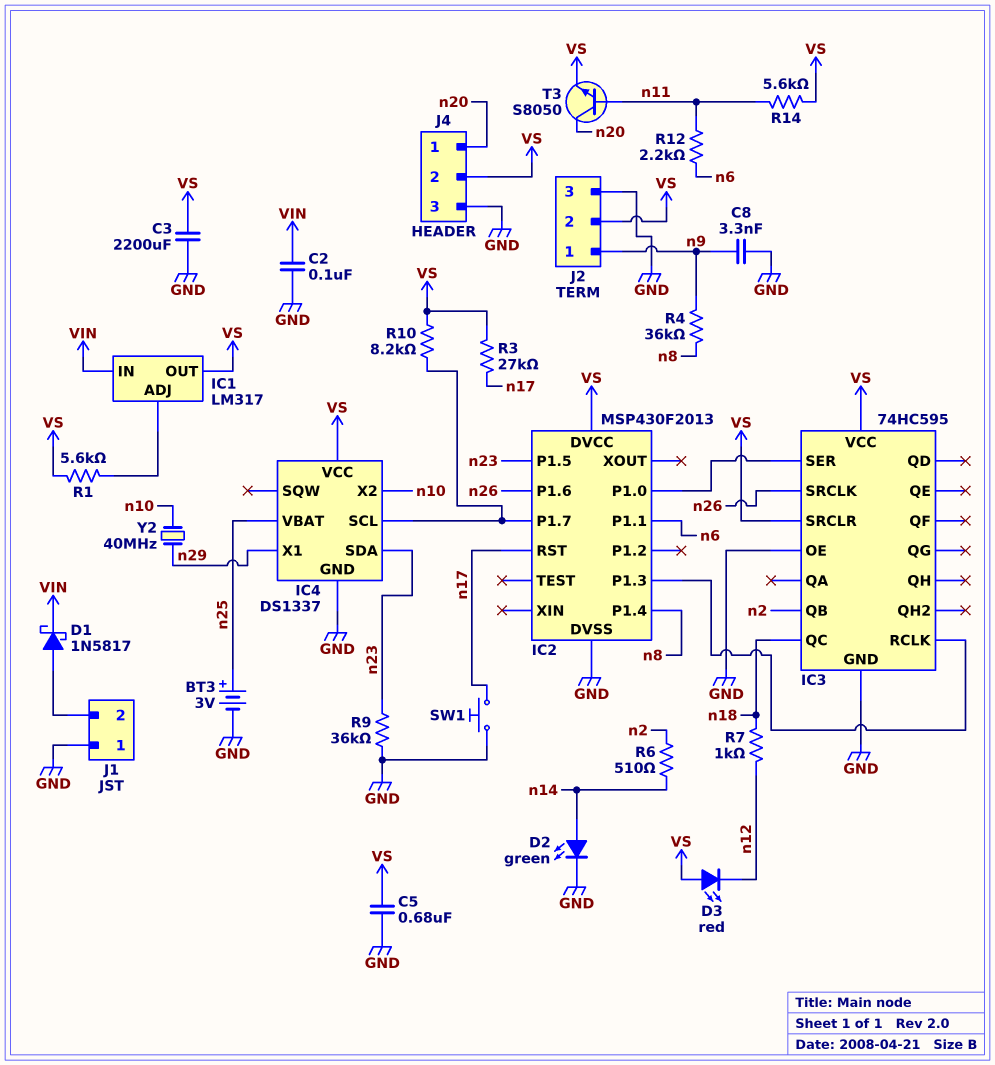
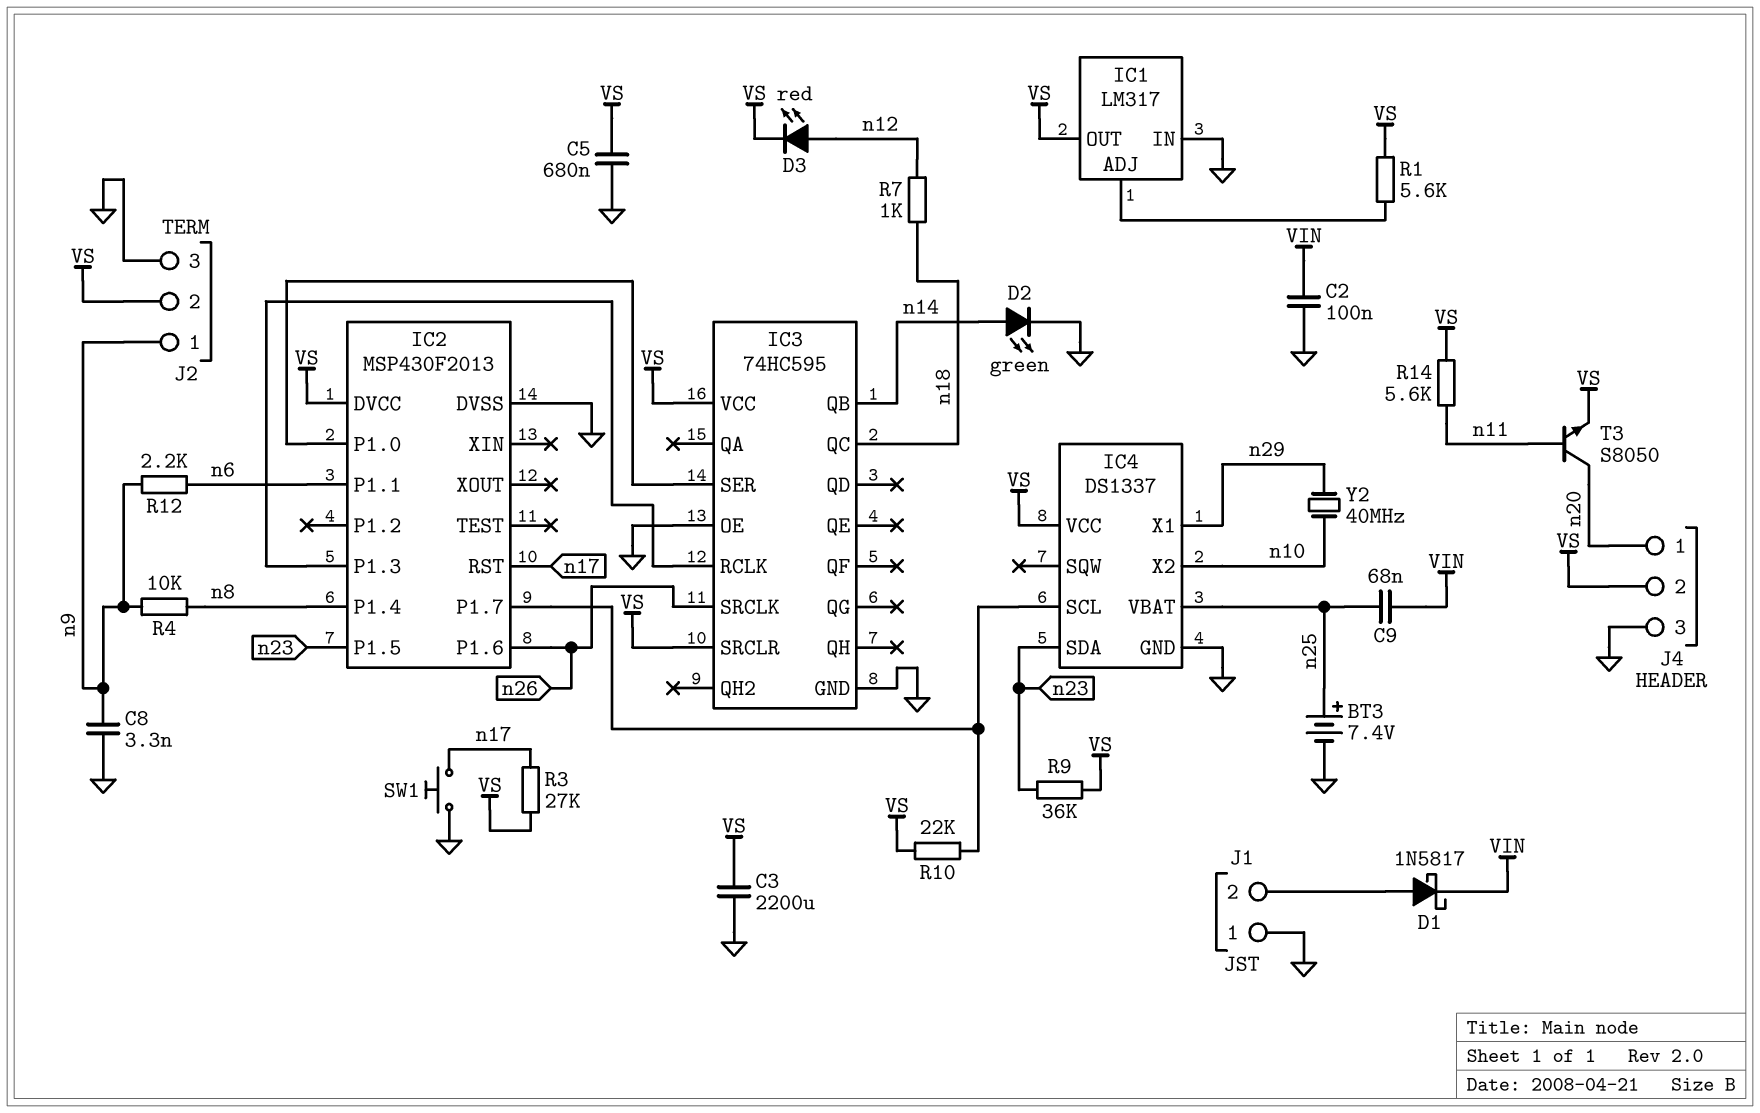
BT3: 3V (plus n25, minus GND) -> 7.4V (plus n25, minus GND)
C9: none -> 68nF (VIN, n25)
D3: LED red (A VS, K n12) -> LED red (A n12, K VS)
IC1 pin IN: VIN -> GND
IC3 pin QB: n2 -> n14
R4: 36k (n8, n9) -> 10k (n8, n9)
R6: 510 (n2, n14) -> none
R9: 36k (GND, n23) -> 36k (VS, n23)
R10: 8.2k (IC2/P1.7, VS) -> 22k (IC2/P1.7, VS)
R12: 2.2k (n6, n11) -> 2.2k (n6, n9)

